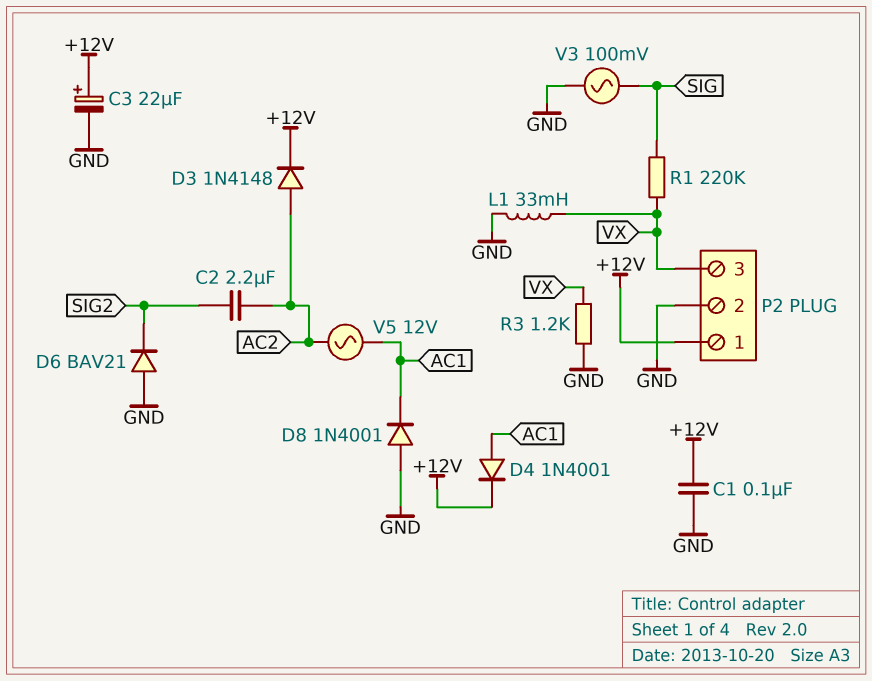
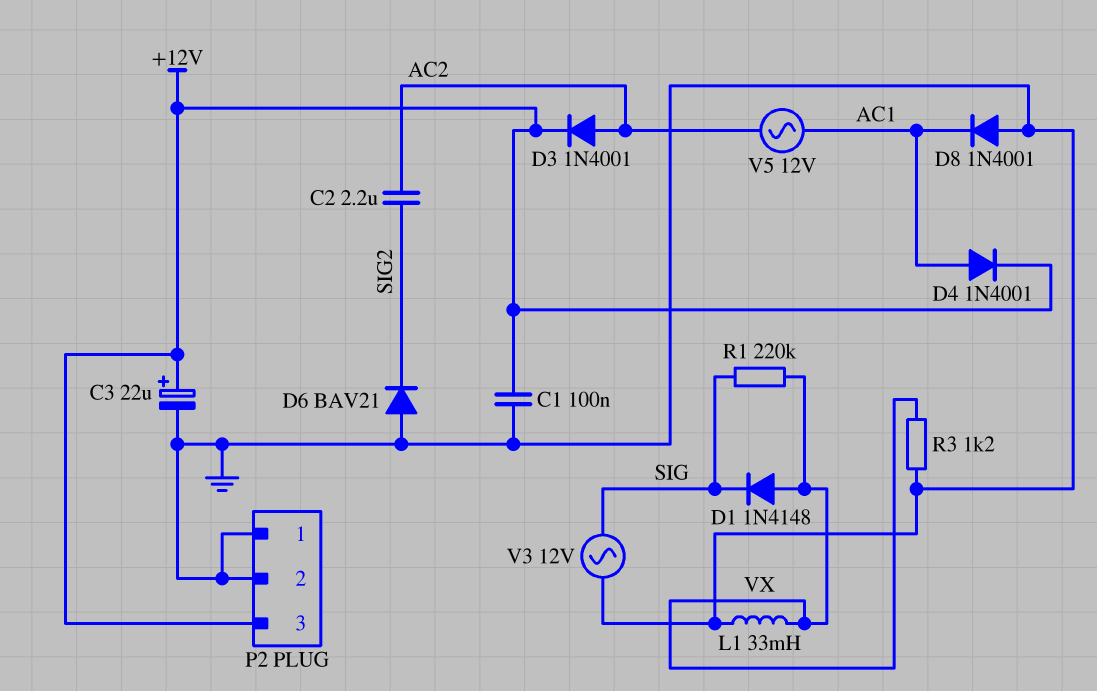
D1: none -> diode 1N4148 (A VX, K SIG)
D3: diode 1N4148 (A AC2, K +12V) -> diode 1N4001 (A AC2, K +12V)
P2 pin 1: +12V -> GND
P2 pin 3: VX -> +12V
V3: AC 100mV (GND, SIG) -> AC 12V (GND, SIG)

